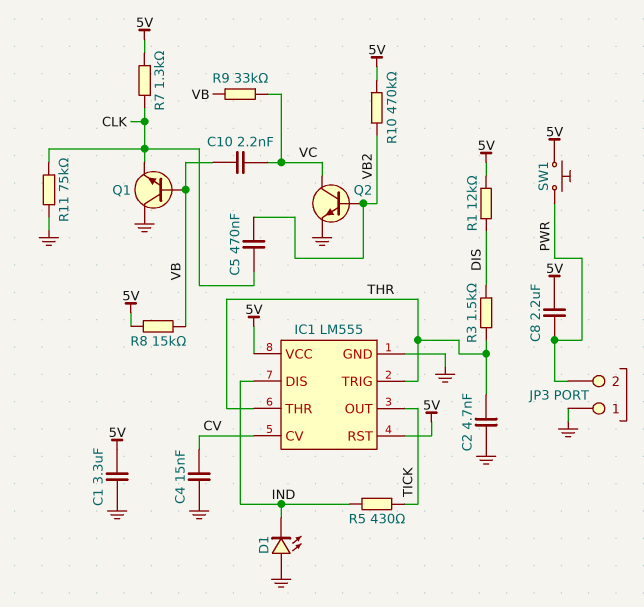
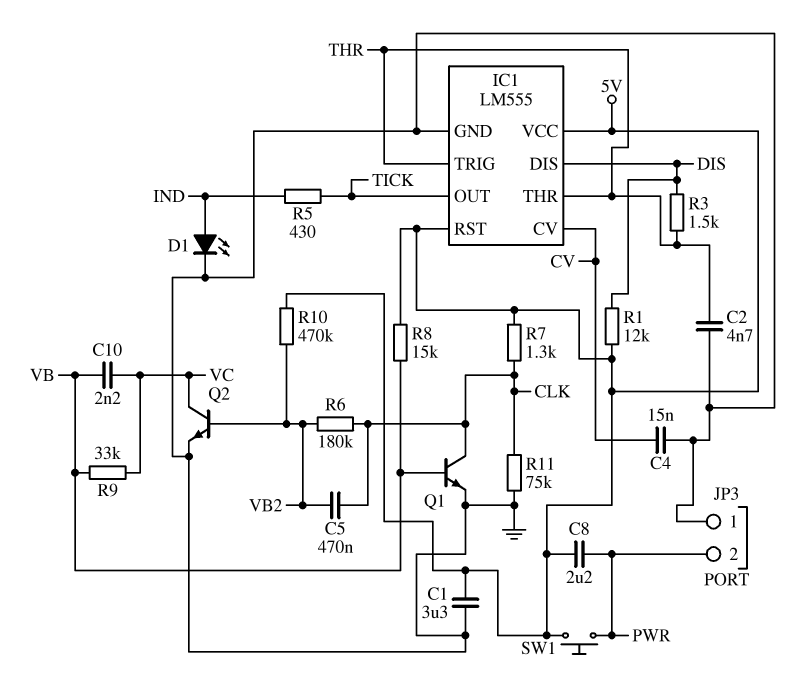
D1: LED (A GND, K IND) -> LED (A IND, K GND)
IC1 pin DIS: IND -> DIS
Q1: NPN (B VB, C GND, E CLK) -> NPN (B VB, C CLK, E GND)
R6: none -> 180k (CLK, VB2)

